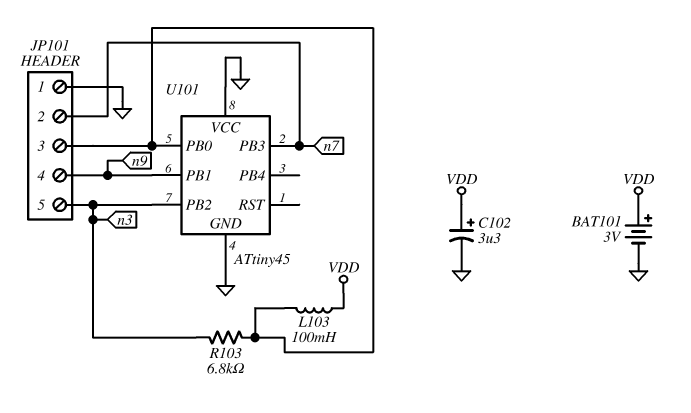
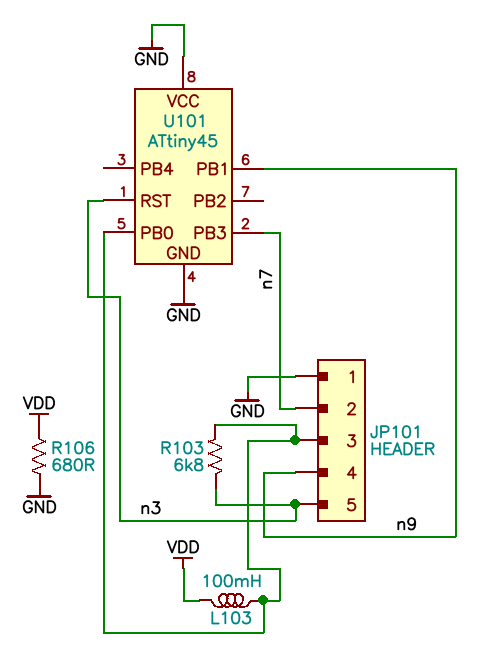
BAT101: 3V (plus VDD, minus GND) -> none
C102: 3.3uF (plus VDD, minus GND) -> none
R106: none -> 680 (GND, VDD)
U101 pin PB2: n3 -> none
U101 pin RST: none -> n3

